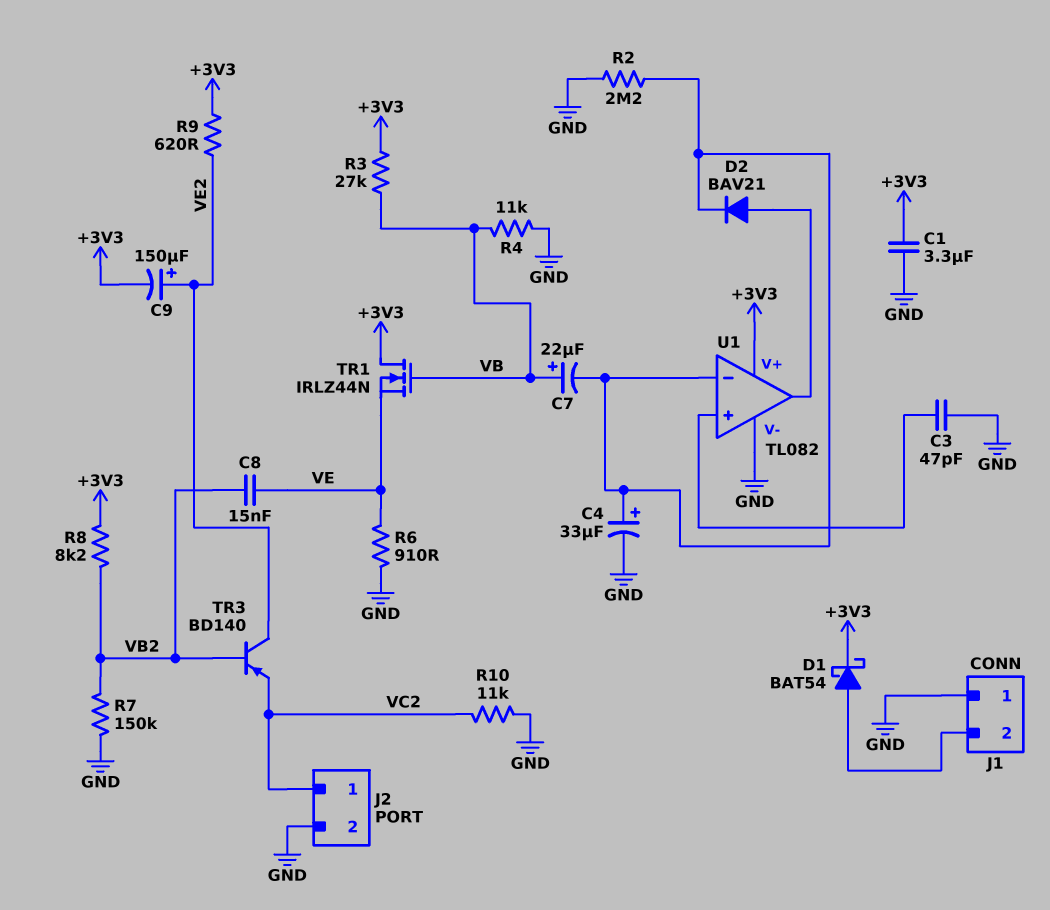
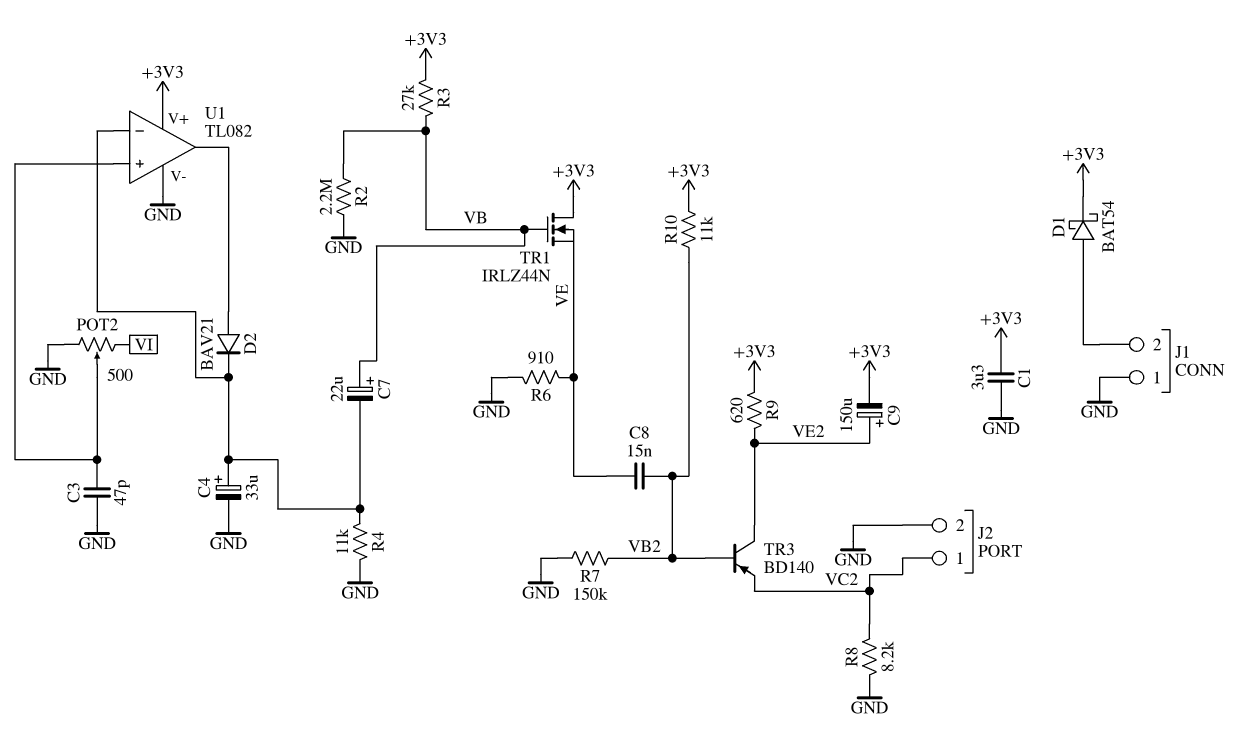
POT2: none -> 500 (GND, VI, wiper U1/in+)
R2: 2.2M (GND, U1/in-) -> 2.2M (GND, VB)
R4: 11k (GND, VB) -> 11k (GND, U1/in-)
R8: 8.2k (+3V3, VB2) -> 8.2k (GND, VC2)
R10: 11k (GND, VC2) -> 11k (+3V3, VB2)

